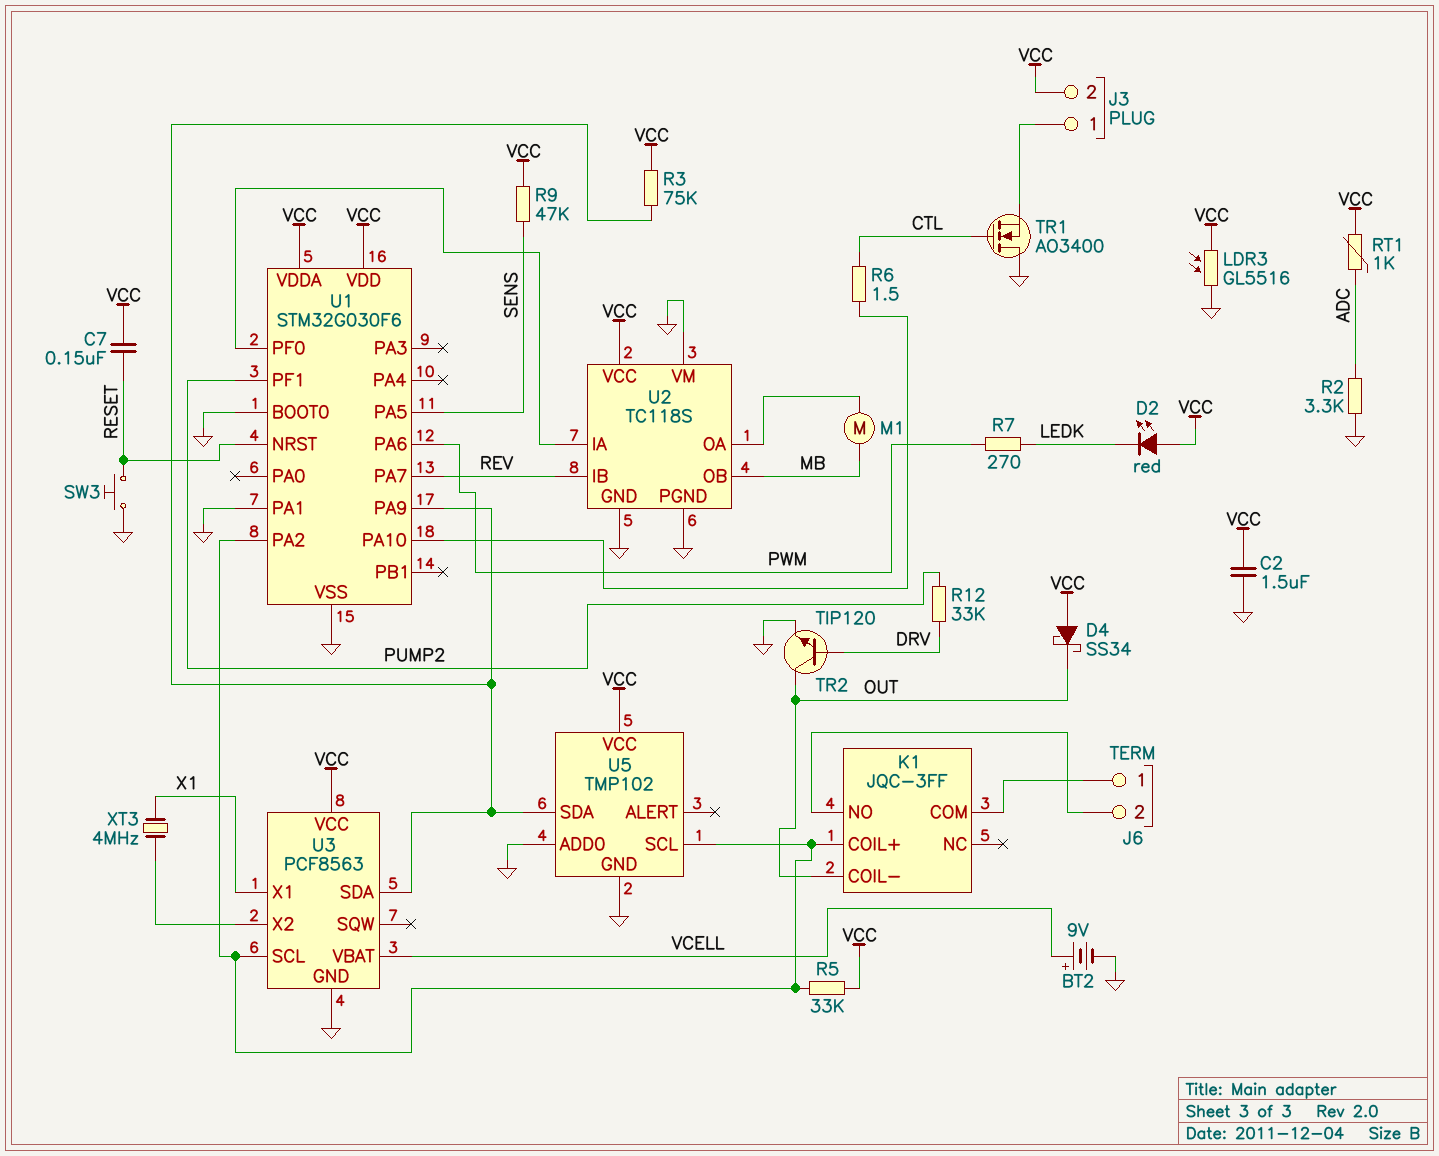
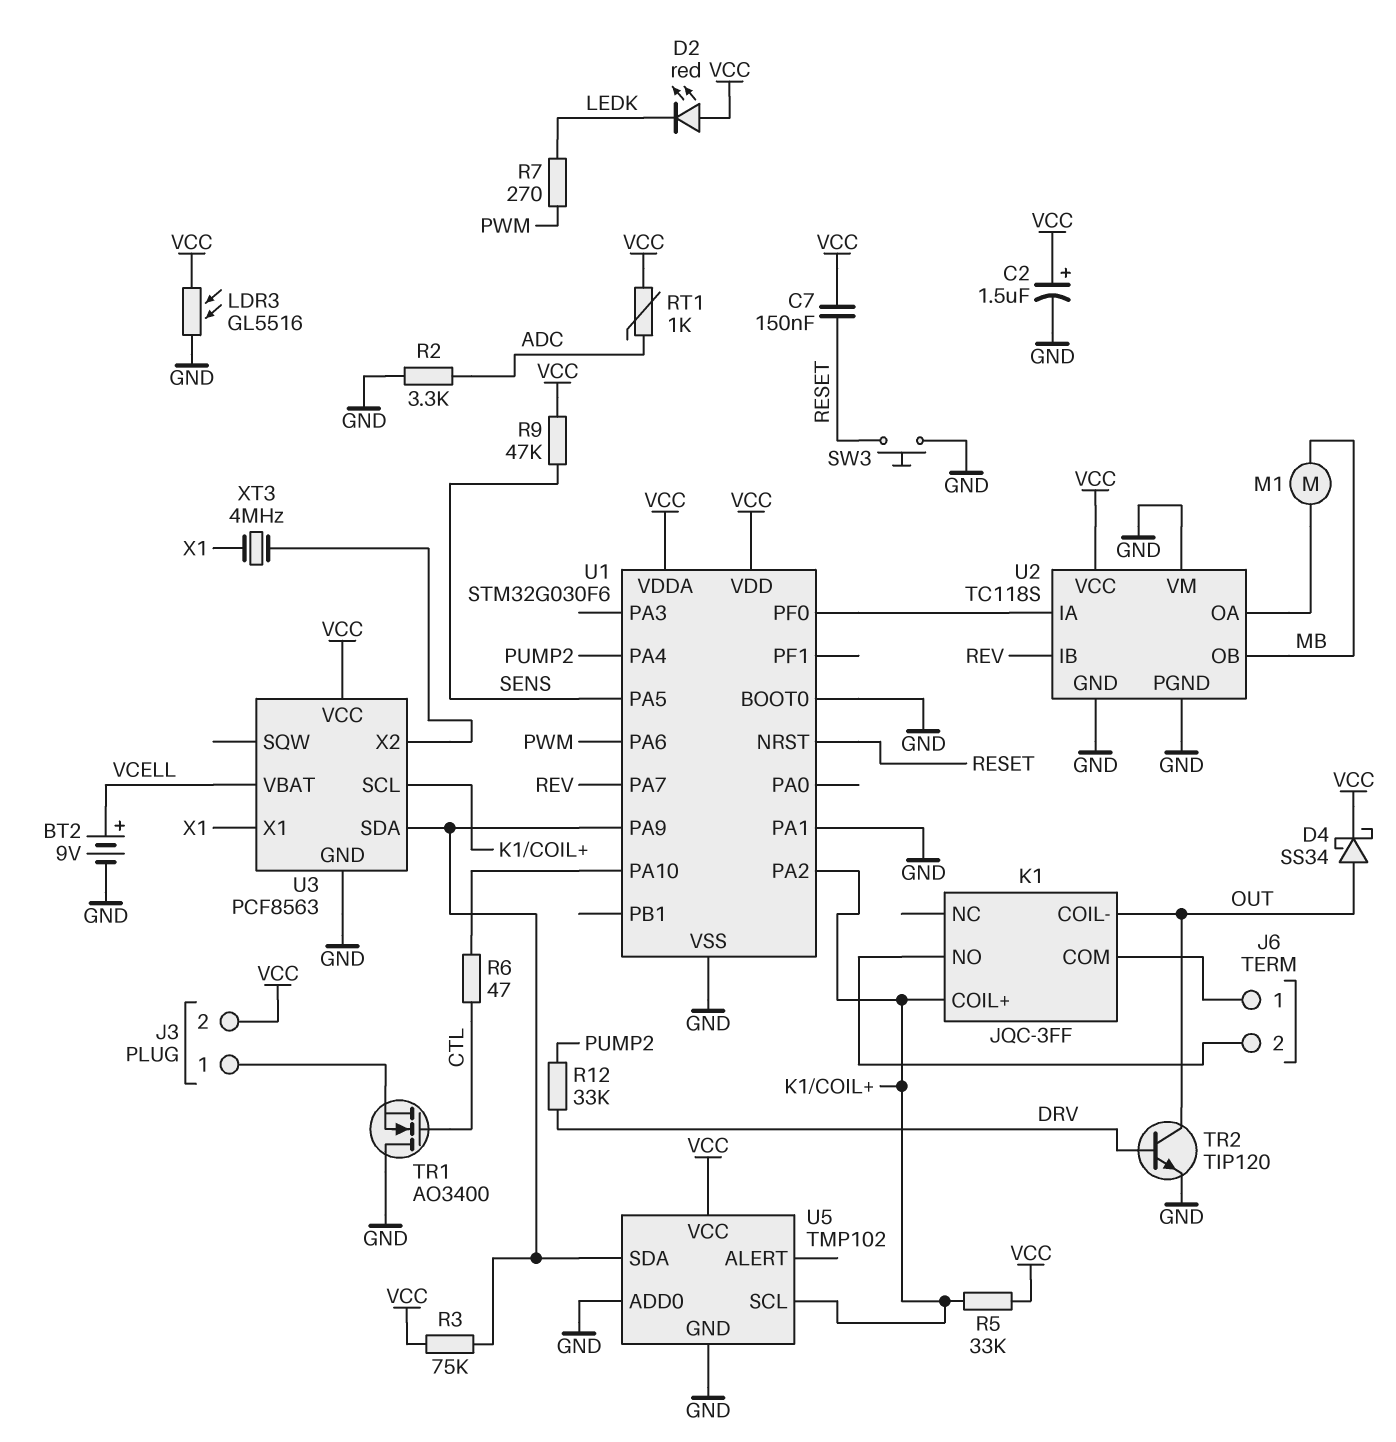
C2: 1.5uF (GND, VCC) -> 1.5uF (plus VCC, minus GND)
D4: schottky SS34 (A VCC, K OUT) -> schottky SS34 (A OUT, K VCC)
R6: 1.5 (CTL, U1/PA10) -> 47 (CTL, U1/PA10)
U1 pin PA4: none -> PUMP2
U1 pin PF1: PUMP2 -> none

